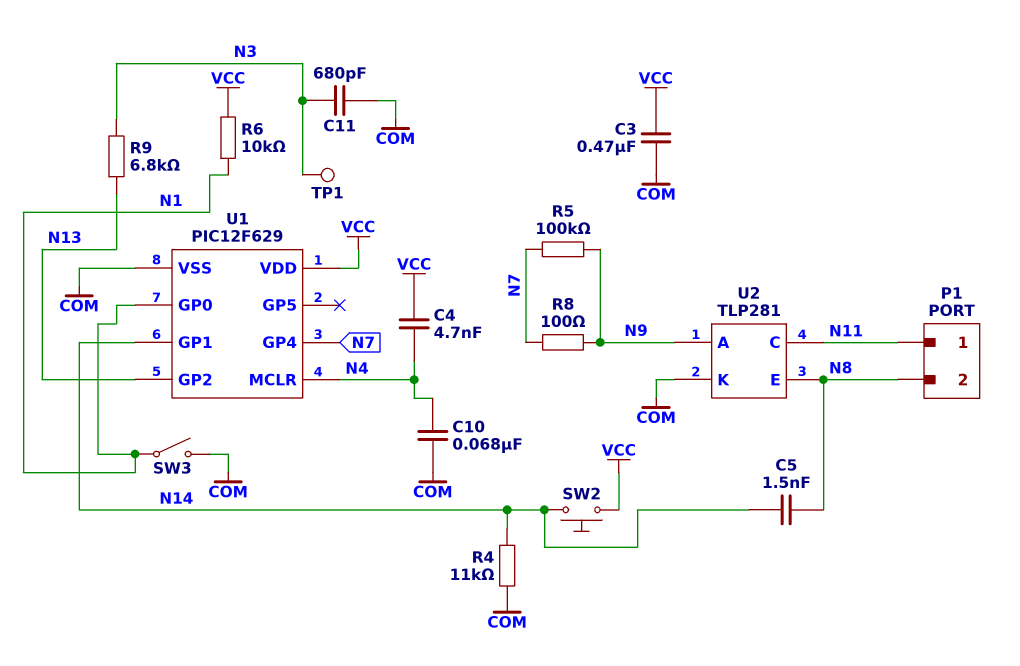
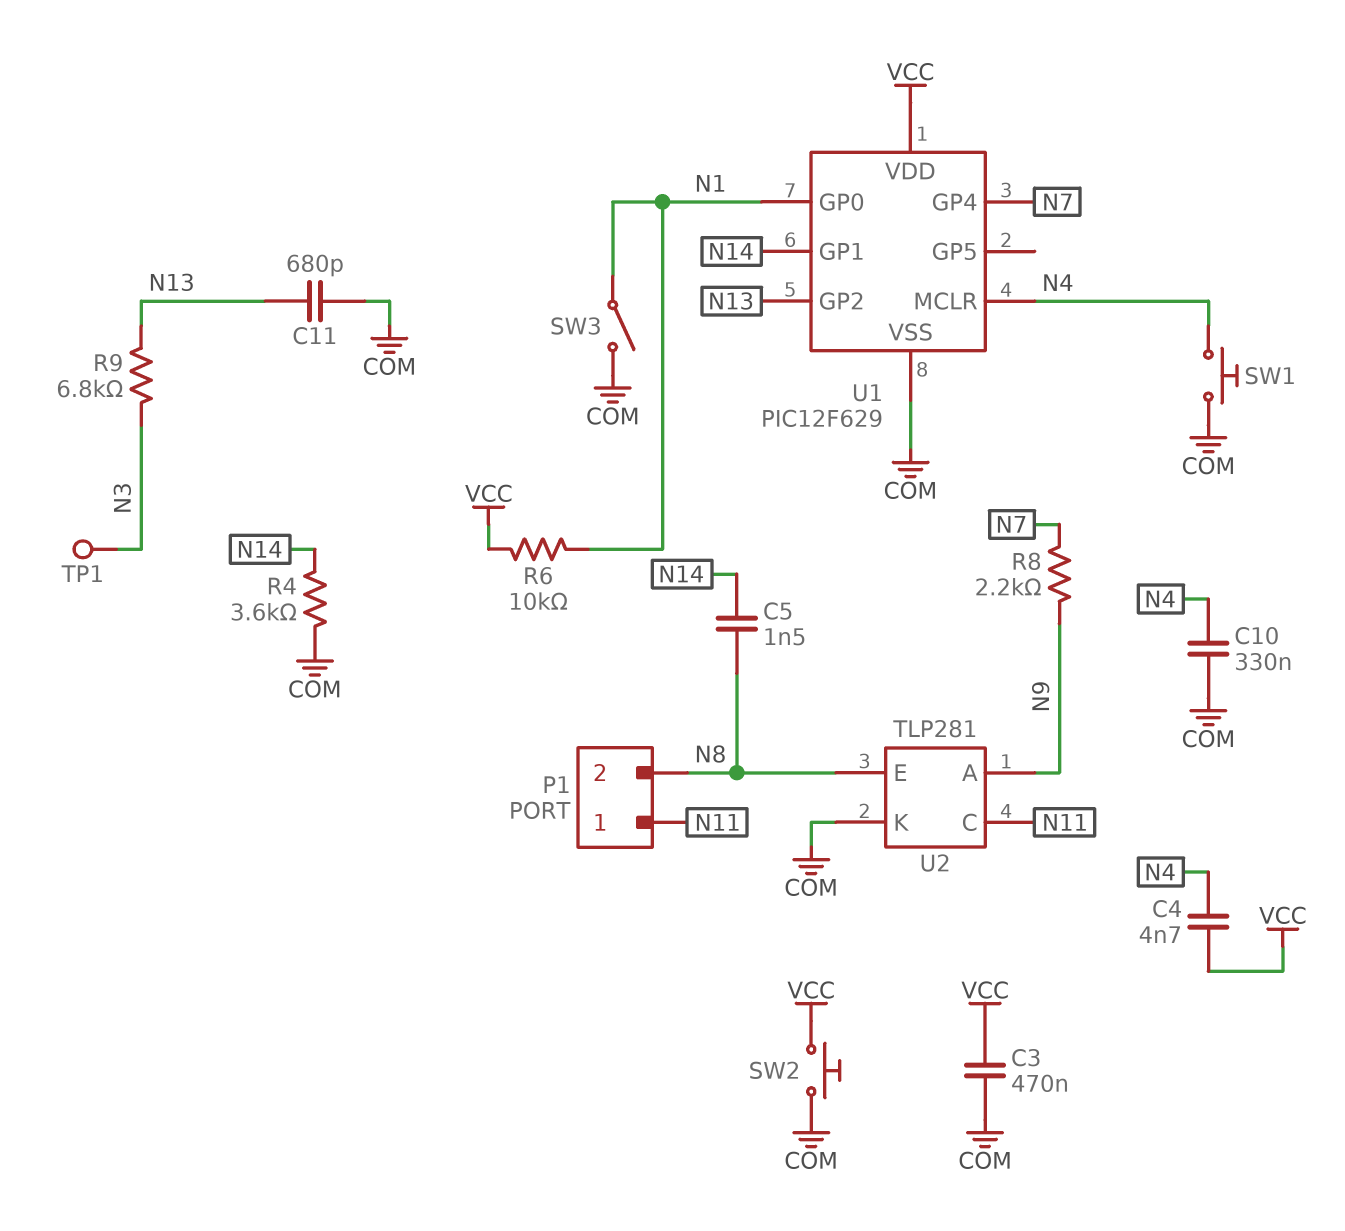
C10: 68nF (COM, N4) -> 330nF (COM, N4)
C11: 680pF (COM, N3) -> 680pF (COM, N13)
R4: 11k (COM, N14) -> 3.6k (COM, N14)
R5: 100k (N7, N9) -> none
R8: 100 (N7, N9) -> 2.2k (N7, N9)
SW1: none -> button (COM, N4)
SW2: button (N14, VCC) -> button (COM, VCC)

